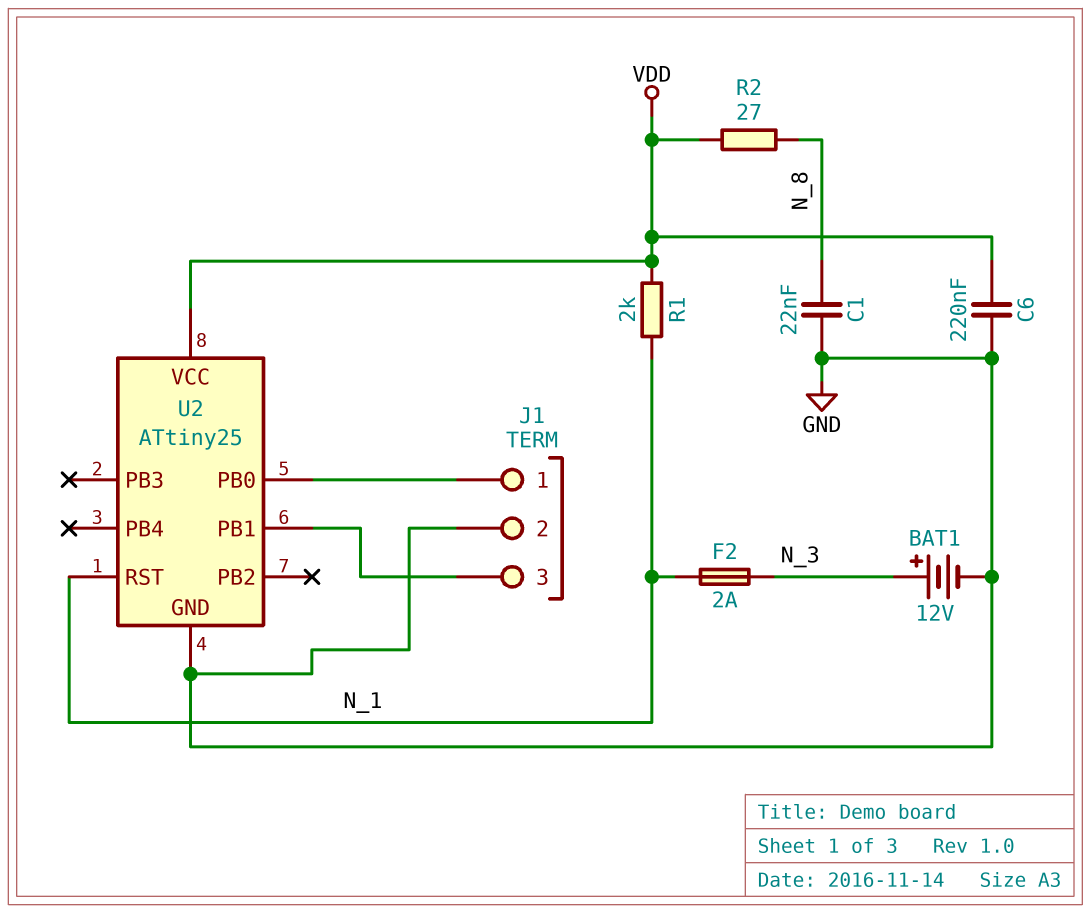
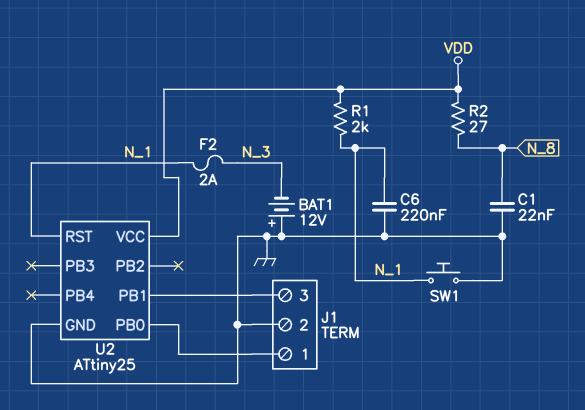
BAT1: 12V (plus N_3, minus GND) -> 12V (plus GND, minus N_3)
C6: 220nF (GND, VDD) -> 220nF (GND, N_1)
SW1: none -> button (GND, N_1)

